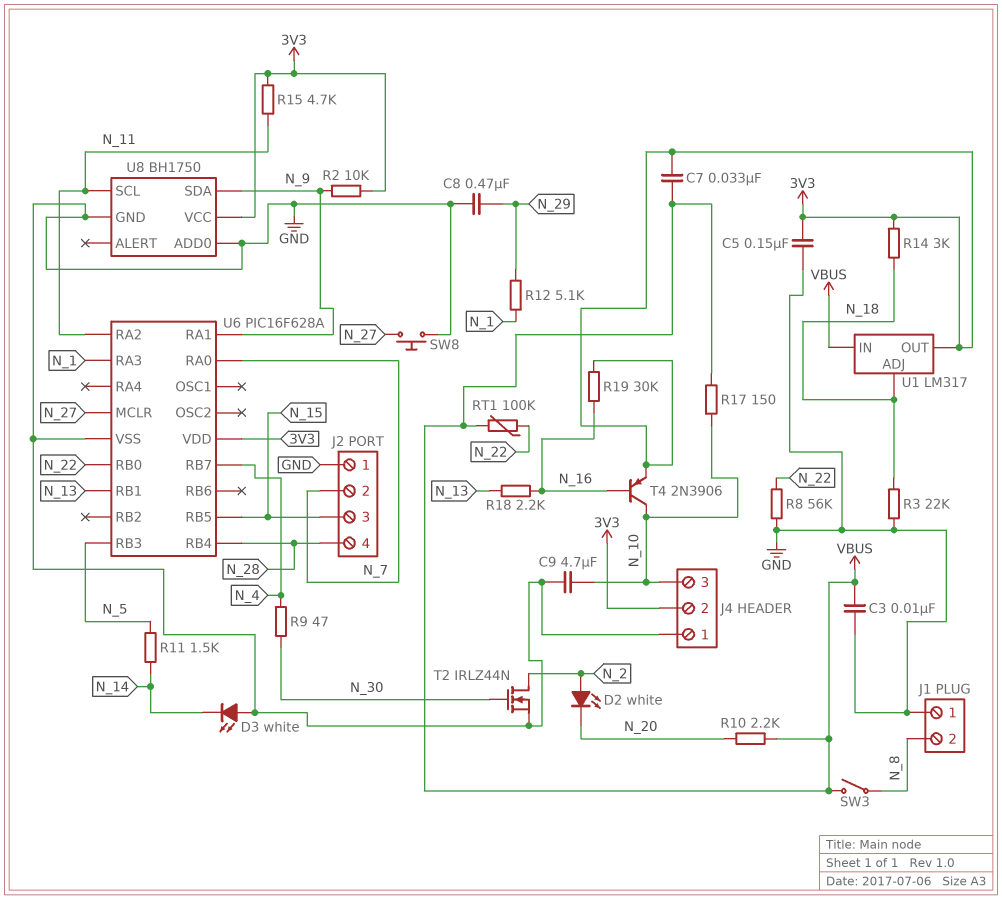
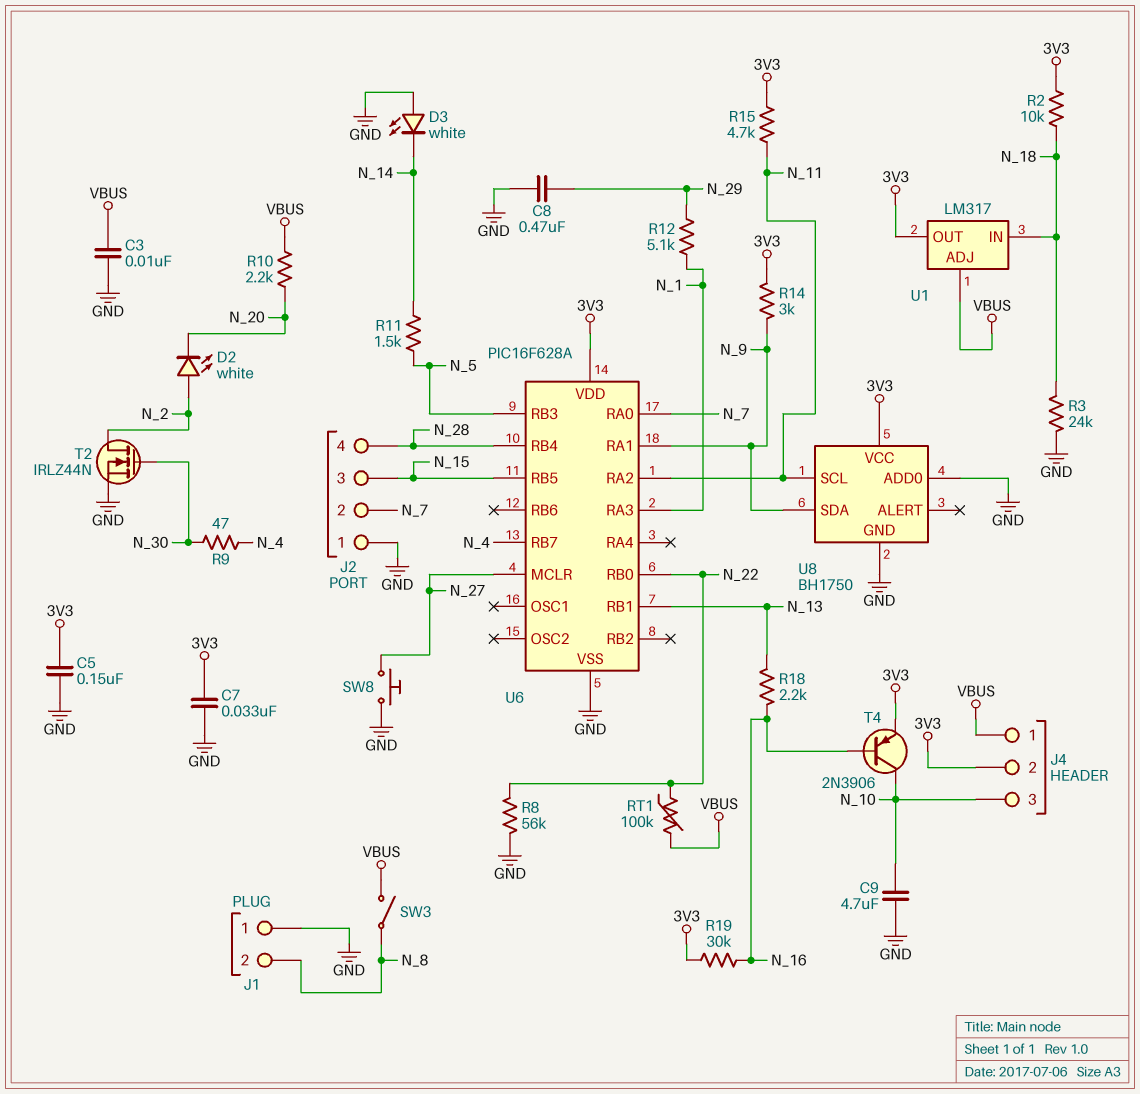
C7: 33nF (3V3, VBUS) -> 33nF (3V3, GND)
J4 pin 1: GND -> VBUS
R2: 10k (3V3, N_9) -> 10k (3V3, N_18)
R3: 22k (GND, N_18) -> 24k (GND, N_18)
R14: 3k (3V3, N_18) -> 3k (3V3, N_9)
R17: 150 (N_10, VBUS) -> none
U1 pin ADJ: N_18 -> VBUS
U1 pin IN: VBUS -> N_18

